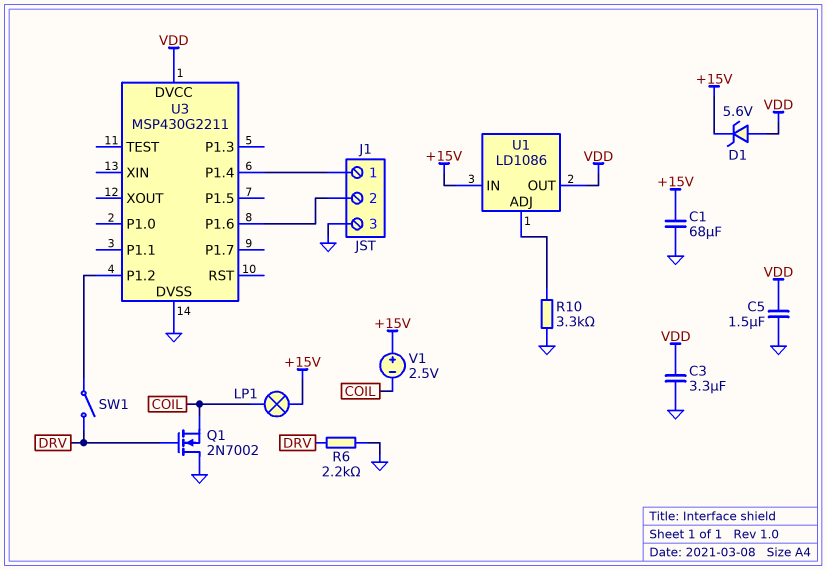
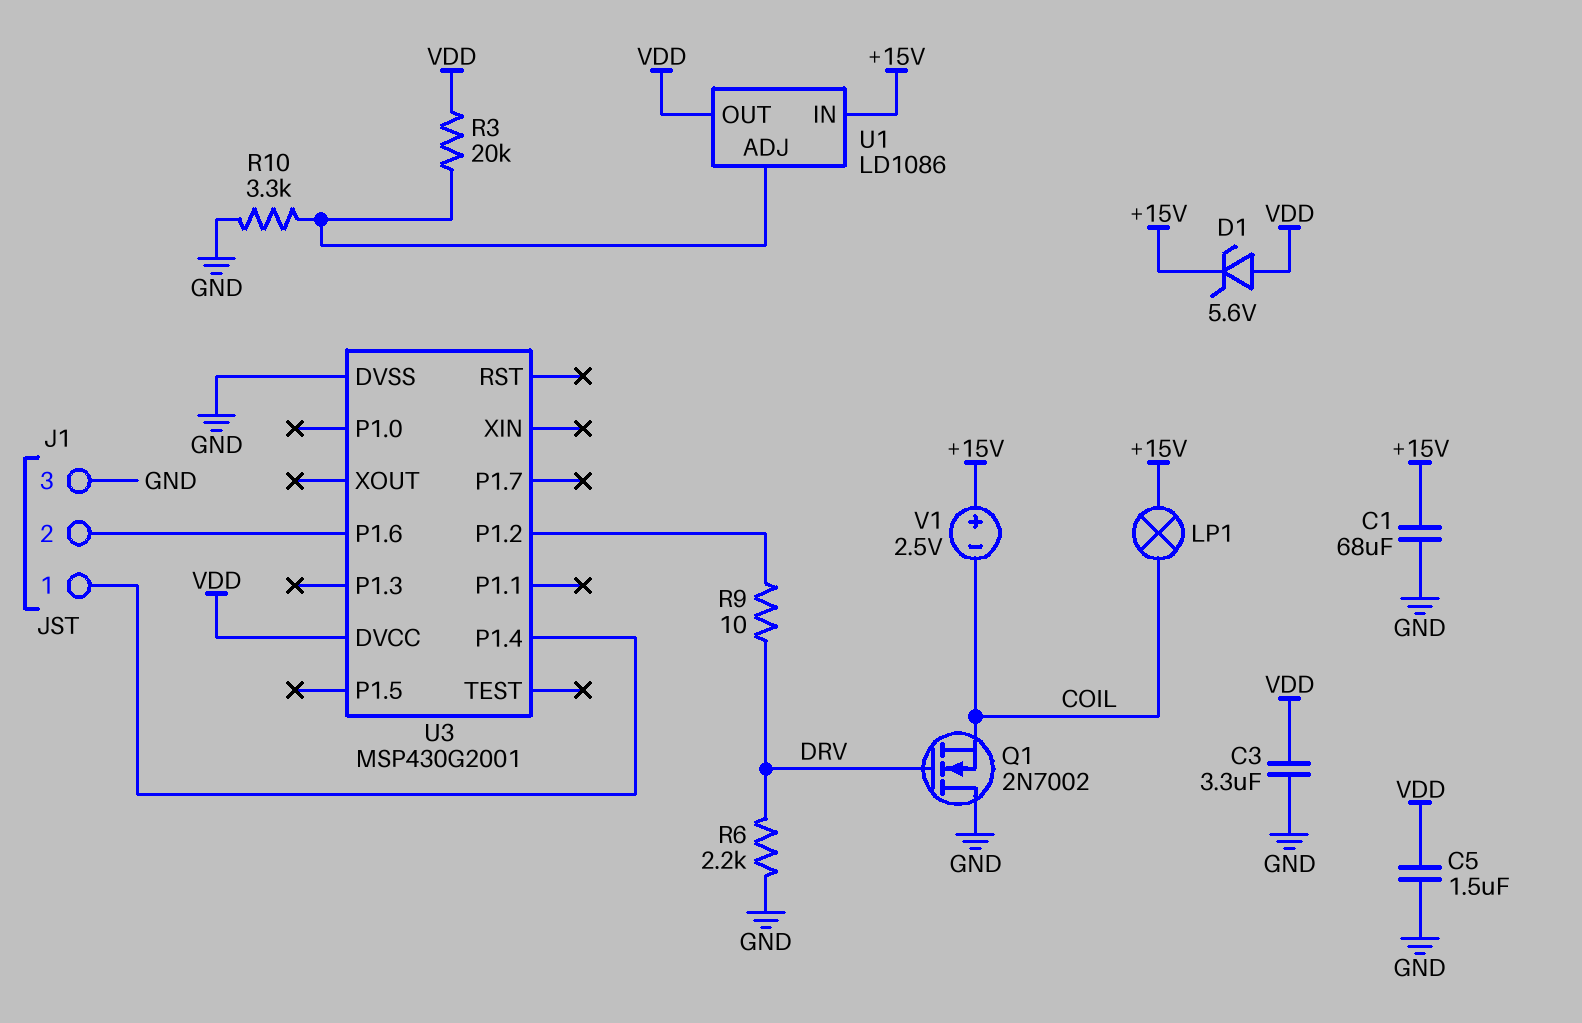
R3: none -> 20k (U1/ADJ, VDD)
R9: none -> 10 (DRV, U3/P1.2)
SW1: switch (DRV, U3/P1.2) -> none
U3: MSP430G2211 -> MSP430G2001

